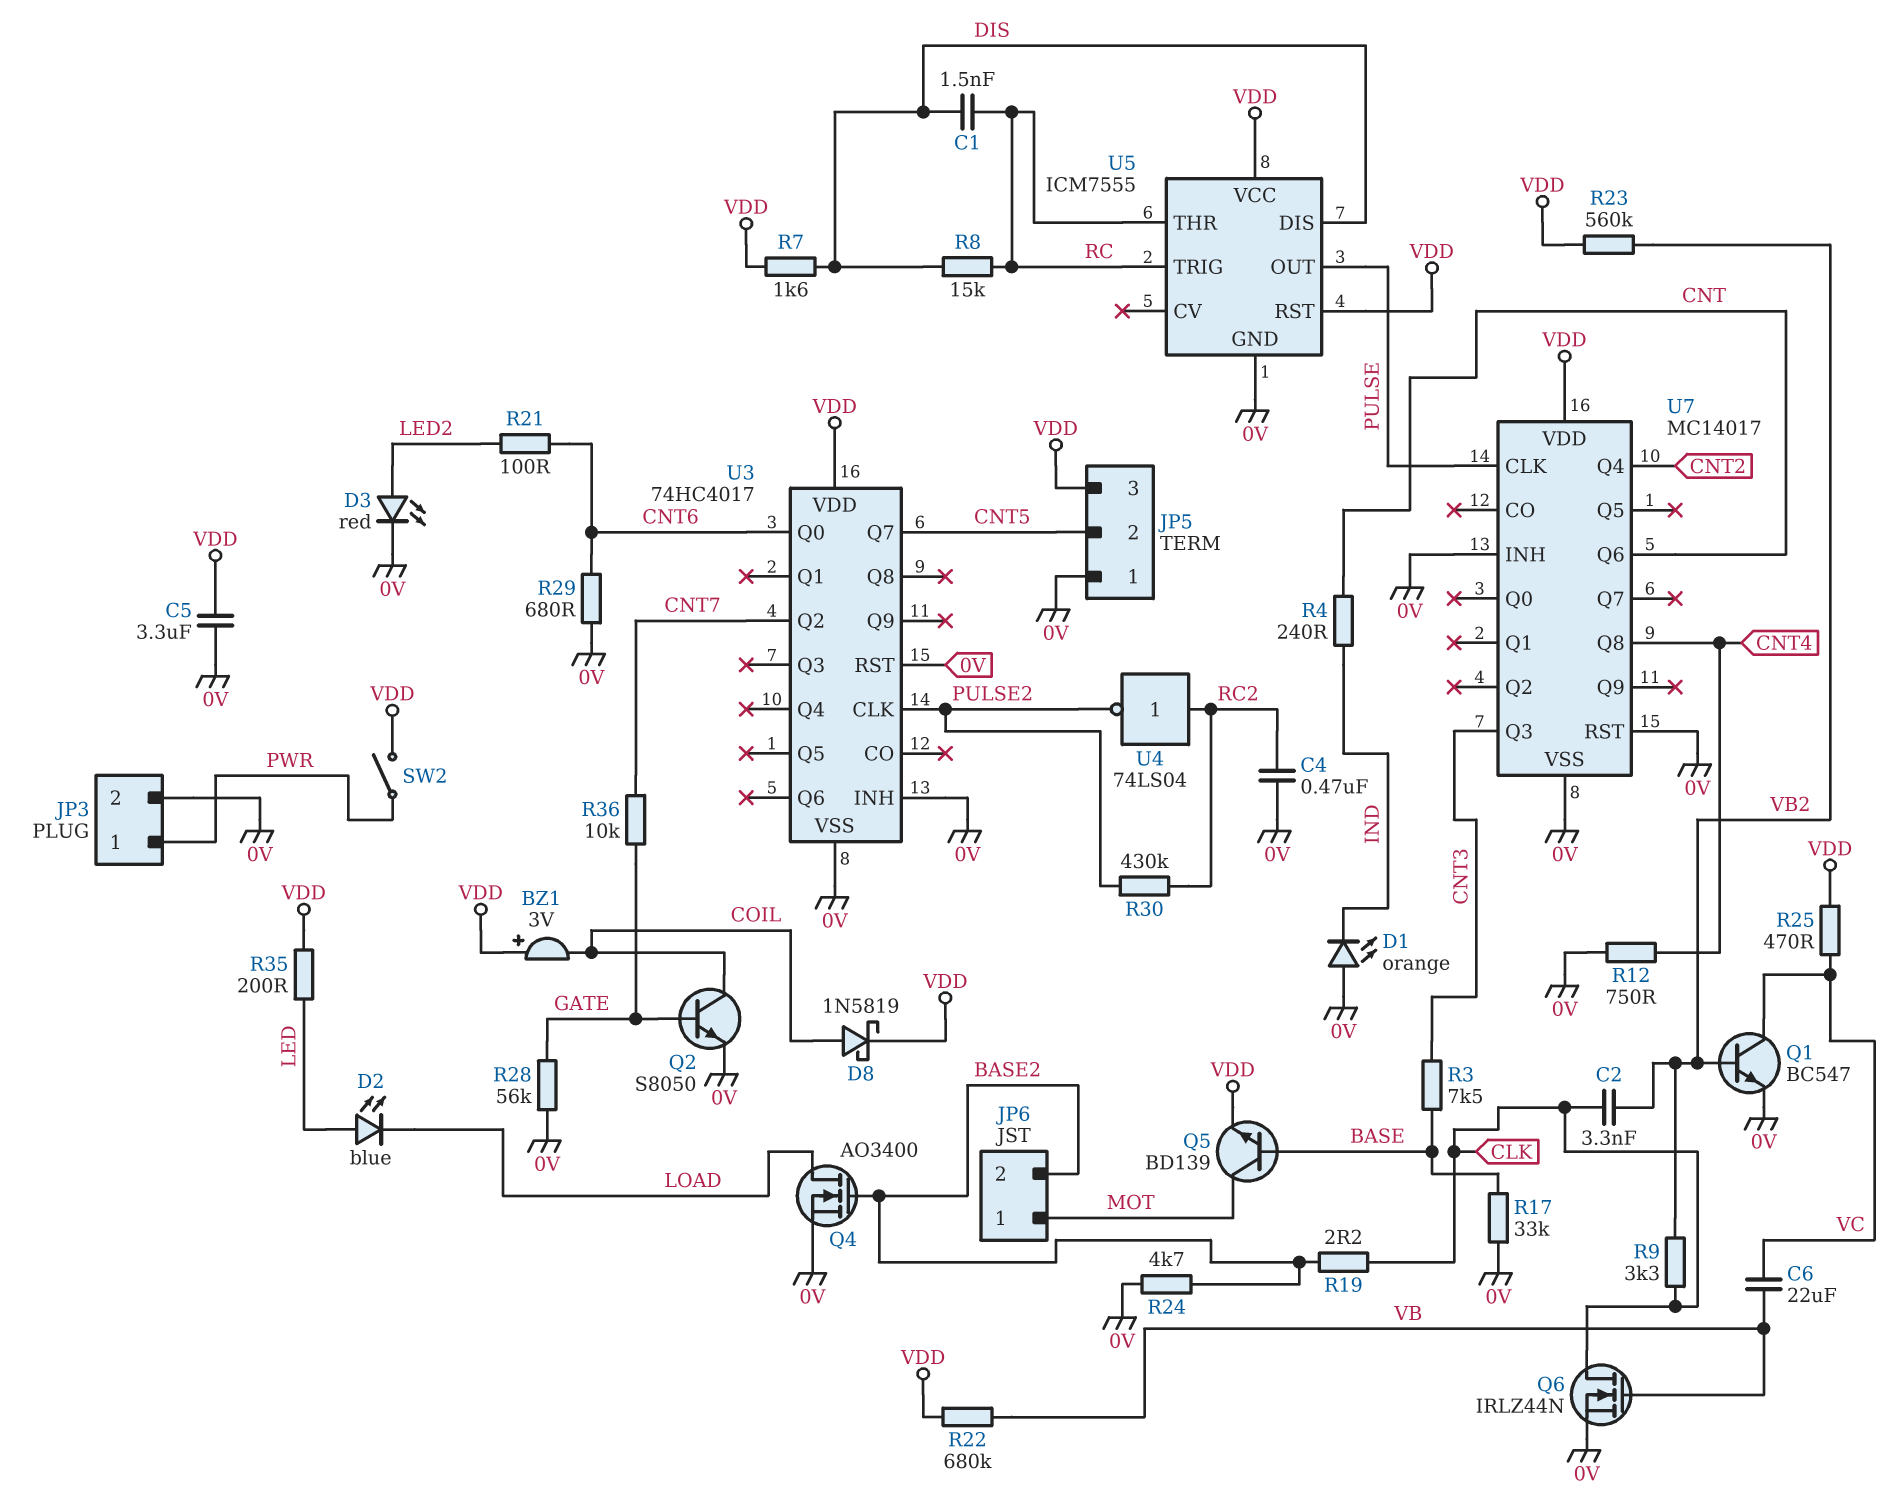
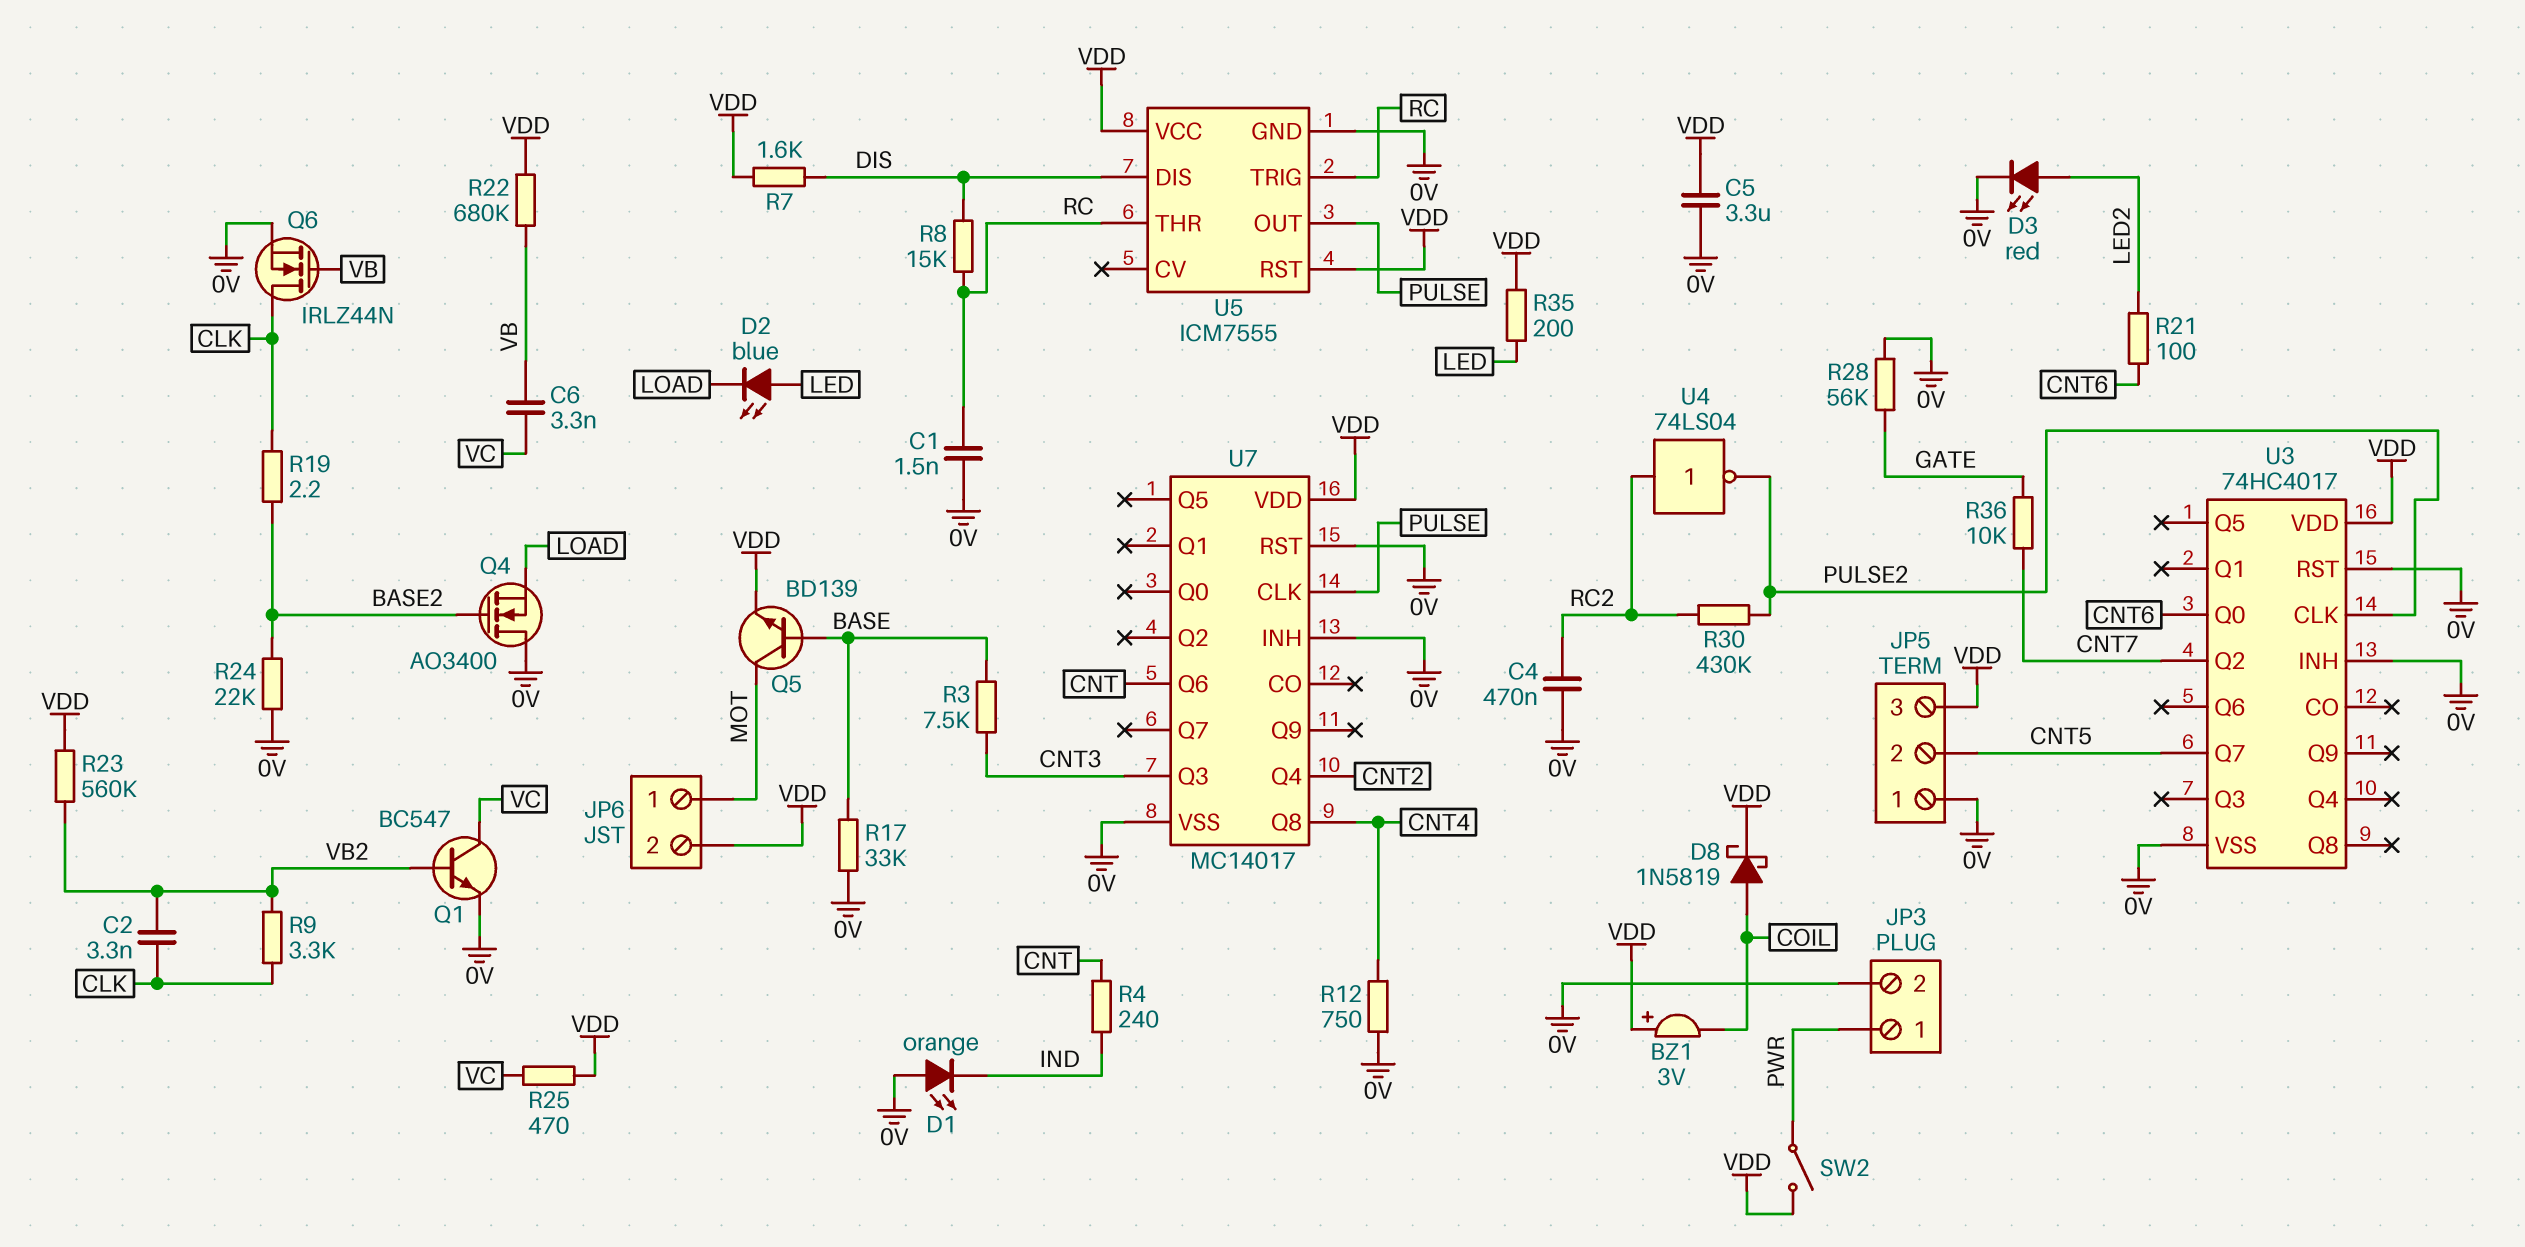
C1: 1.5nF (DIS, RC) -> 1.5nF (0V, RC)
C6: 22uF (VB, VC) -> 3.3nF (VB, VC)
JP6 pin 2: BASE2 -> VDD
Q2: NPN S8050 (B GATE, C COIL, E 0V) -> none
Q4: NMOS AO3400 (G BASE2, D LOAD, S 0V) -> NMOS AO3400 (G BASE2, D 0V, S LOAD)
R24: 4.7k (0V, BASE2) -> 22k (0V, BASE2)
R29: 680 (0V, CNT6) -> none

